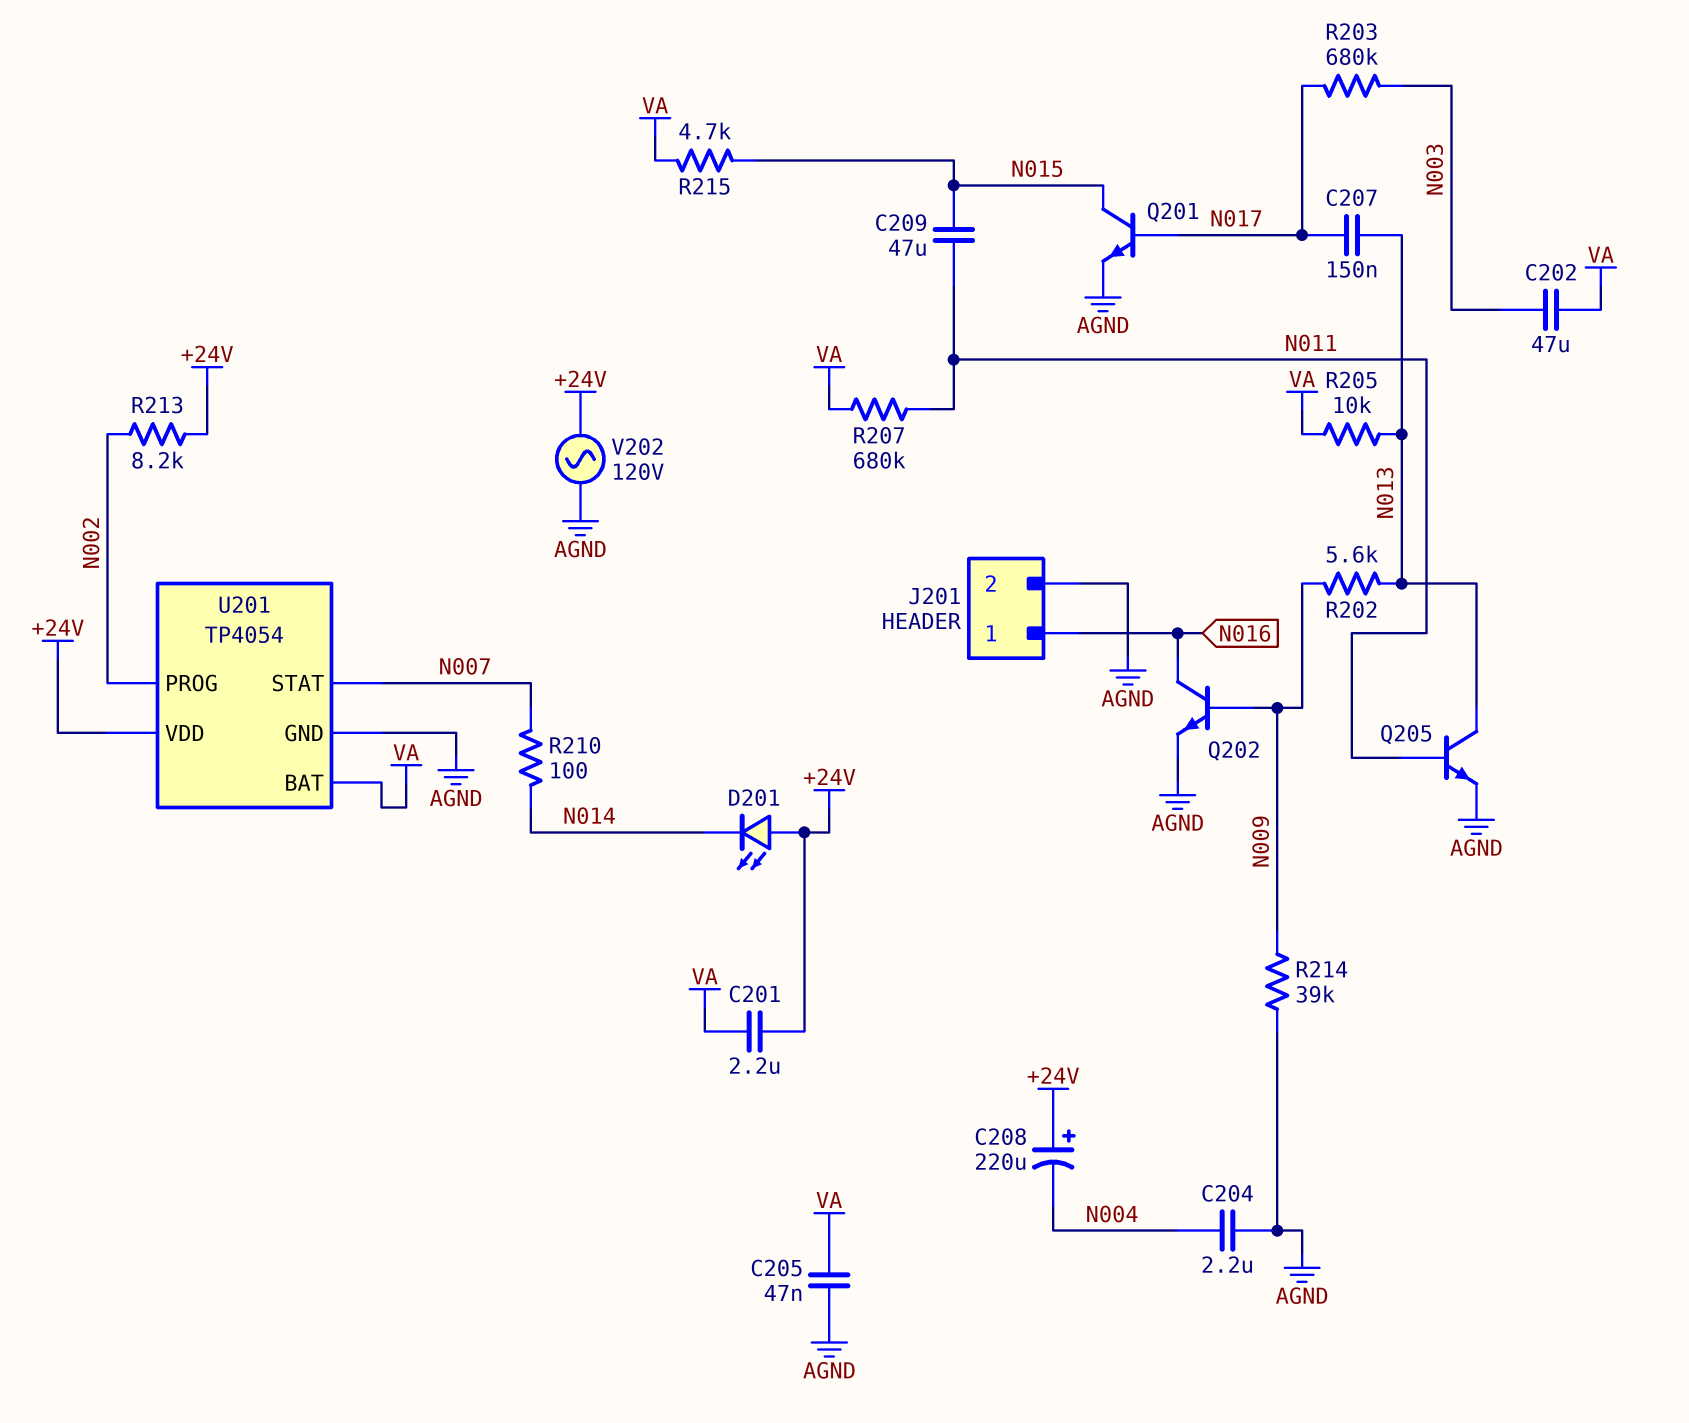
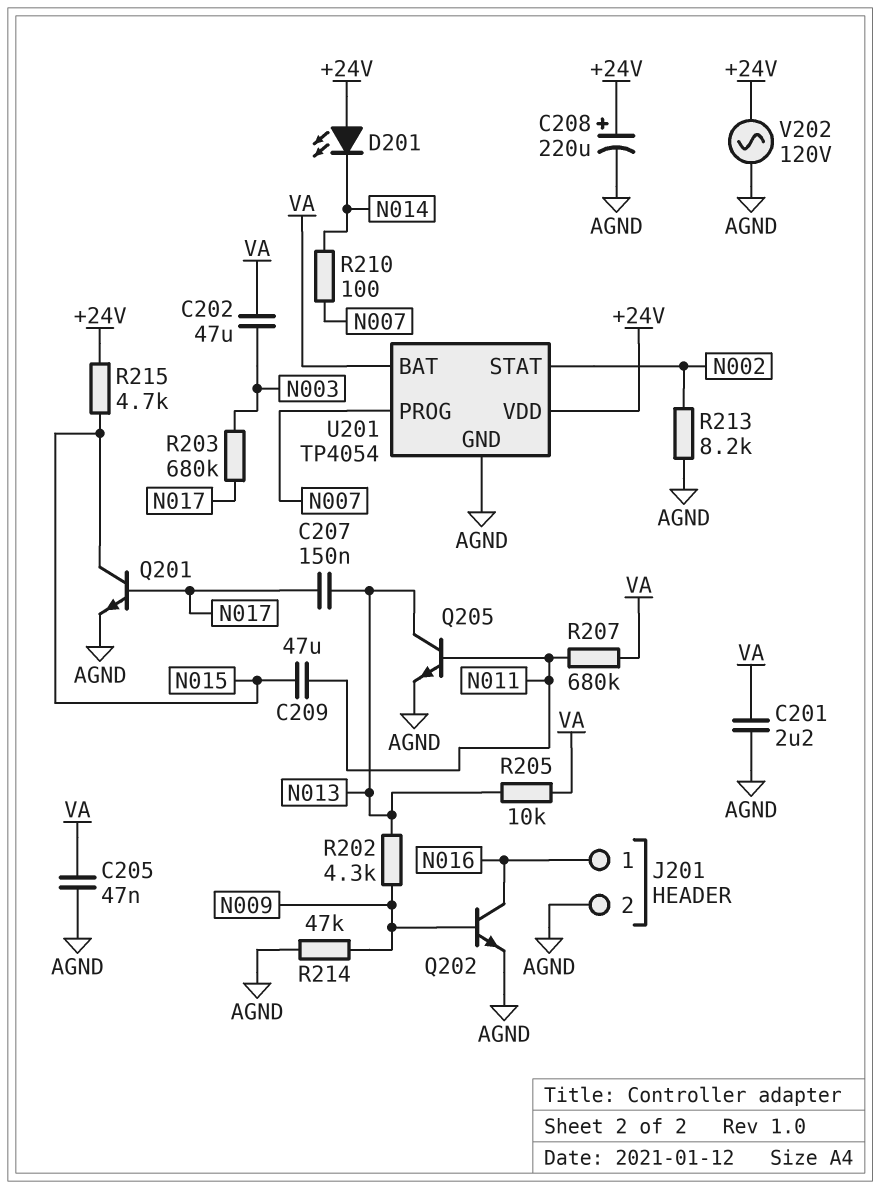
C201: 2.2uF (+24V, VA) -> 2.2uF (AGND, VA)
C204: 2.2uF (AGND, N004) -> none
C208: 220uF (plus +24V, minus N004) -> 220uF (plus +24V, minus AGND)
R202: 5.6k (N009, N013) -> 4.3k (N009, N013)
R213: 8.2k (+24V, N002) -> 8.2k (AGND, N002)
R214: 39k (AGND, N009) -> 47k (AGND, N009)
R215: 4.7k (N015, VA) -> 4.7k (+24V, N015)
U201 pin PROG: N002 -> N007
U201 pin STAT: N007 -> N002

